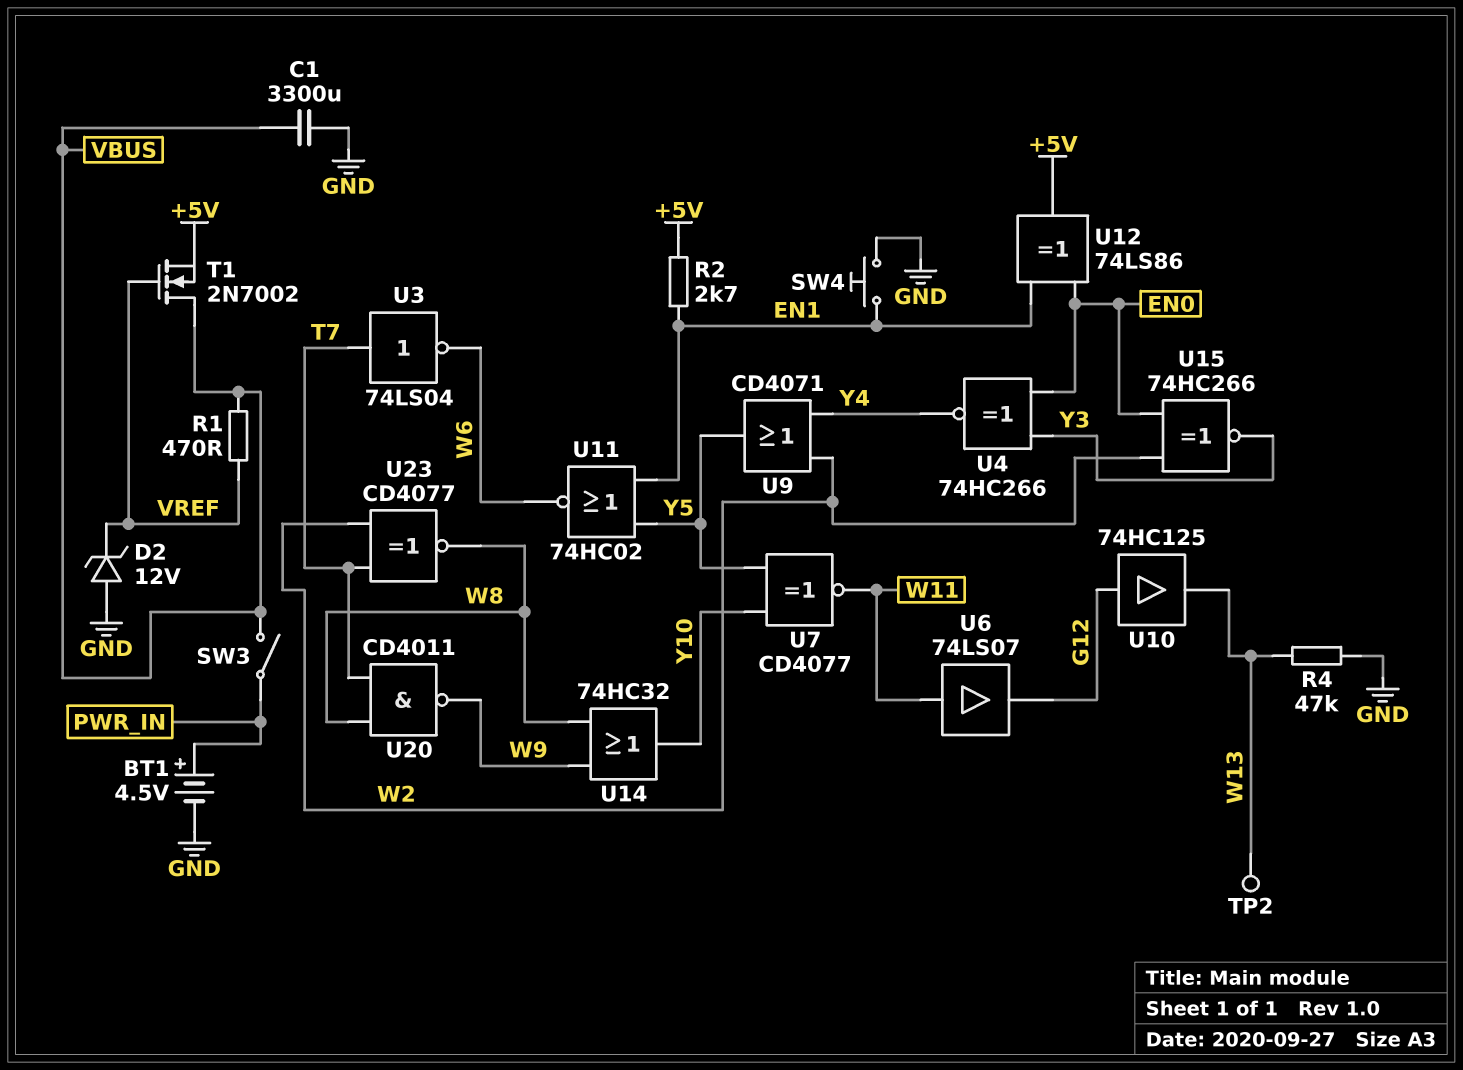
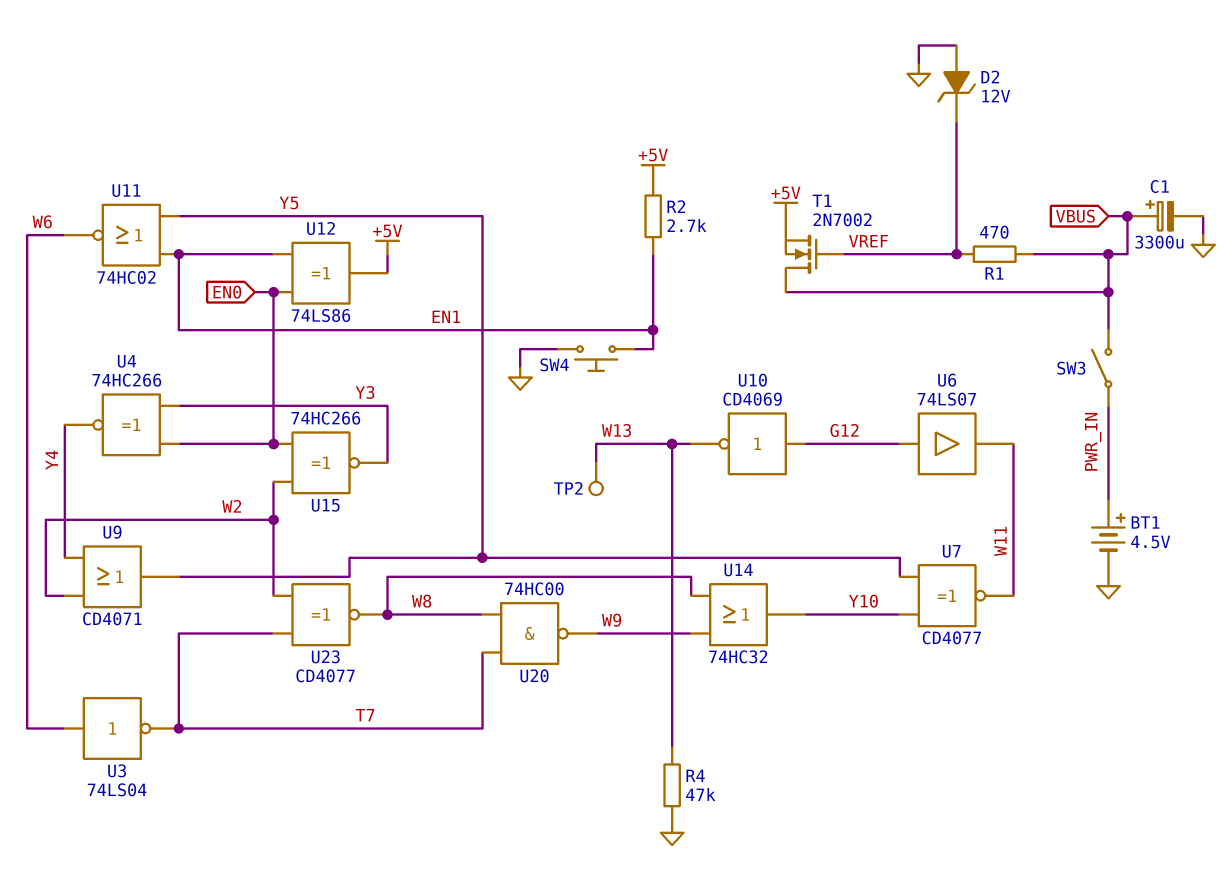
C1: 3300uF (GND, VBUS) -> 3300uF (plus VBUS, minus GND)
U3: NOT 74LS04 (in T7, out W6) -> NOT 74LS04 (in W6, out T7)
U6: buffer 74LS07 (in W11, out G12) -> buffer 74LS07 (in G12, out W11)
U10: buffer 74HC125 (in G12, out W13) -> NOT CD4069 (in G12, out W13)
U20: NAND CD4011 (in T7, in W8, out W9) -> NAND 74HC00 (in T7, in W8, out W9)

